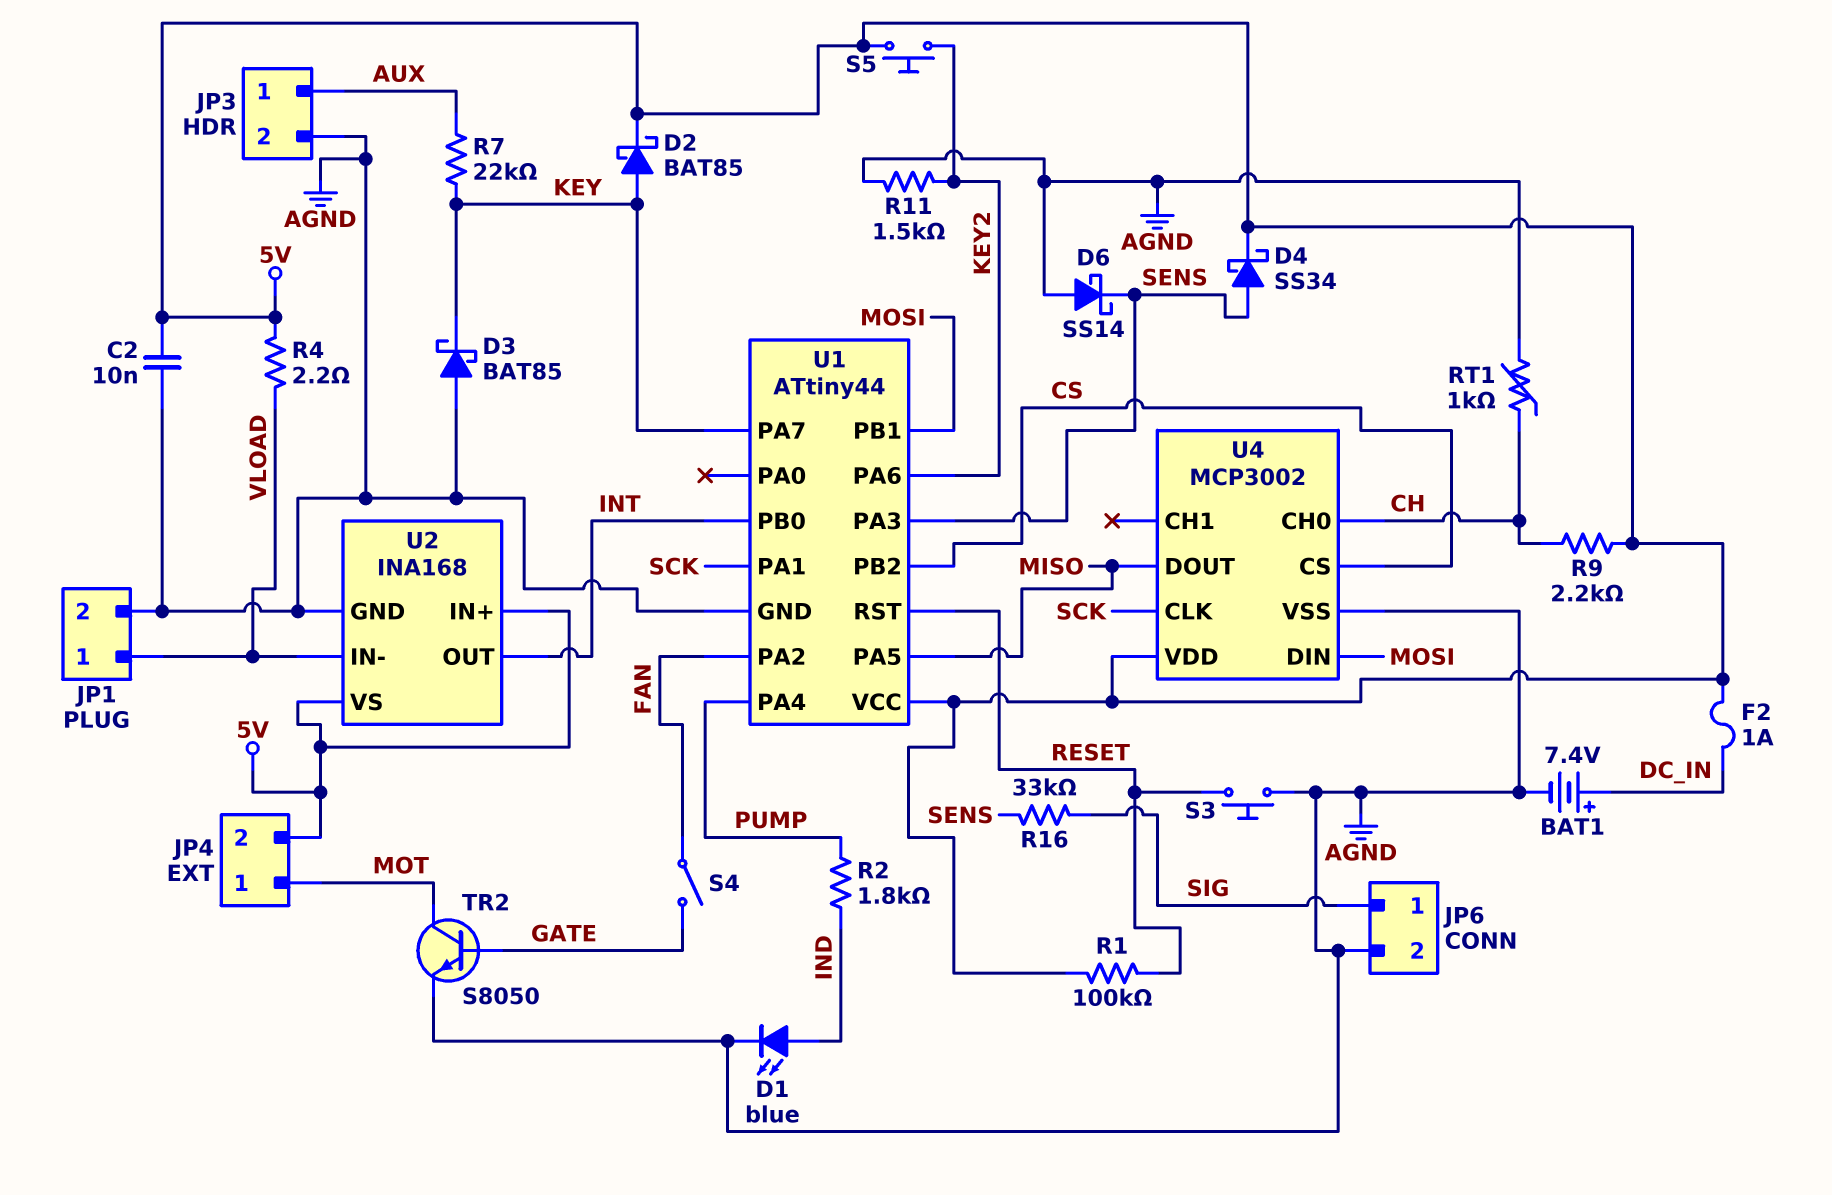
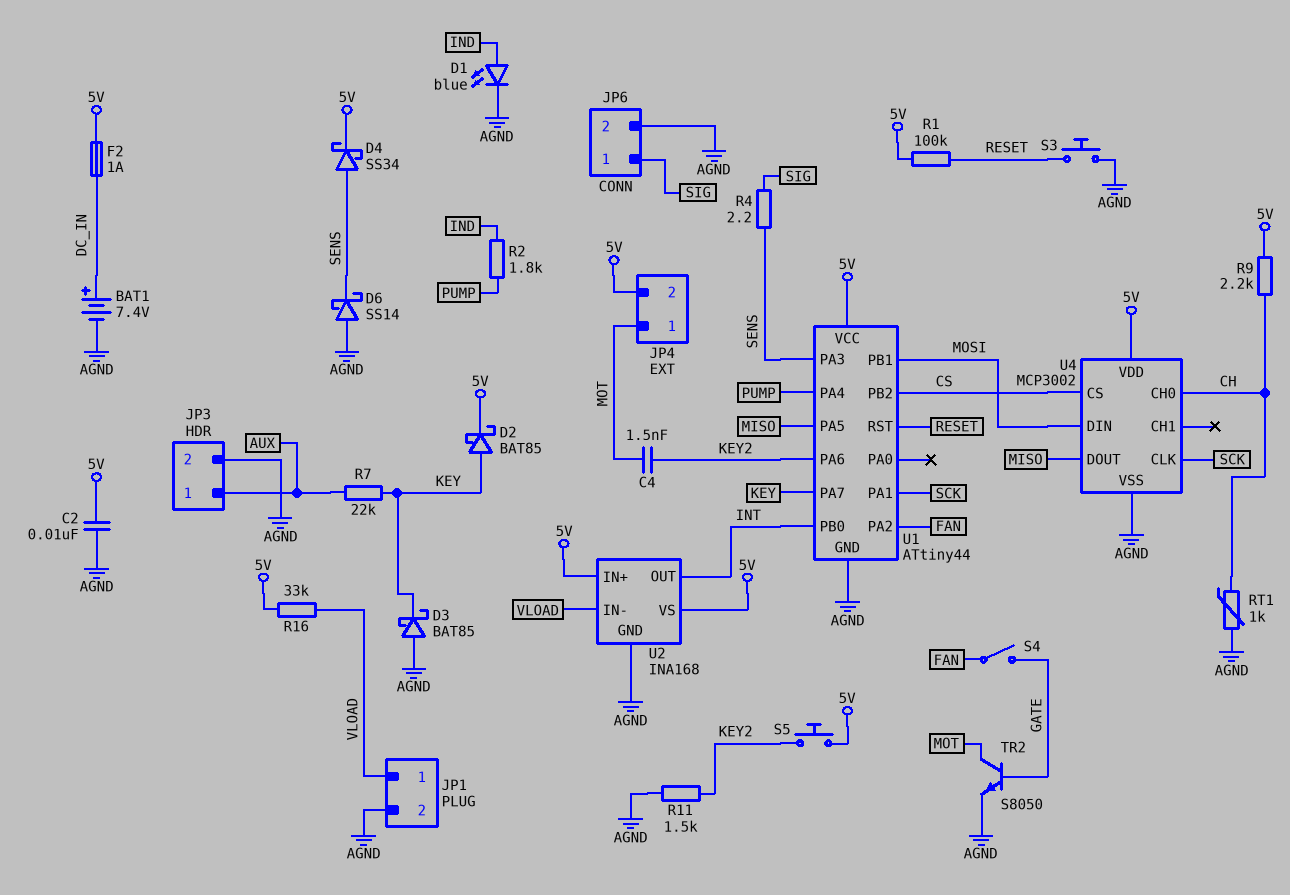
C4: none -> 1.5nF (KEY2, MOT)
R4: 2.2 (5V, VLOAD) -> 2.2 (SENS, SIG)
R16: 33k (SENS, SIG) -> 33k (5V, VLOAD)

